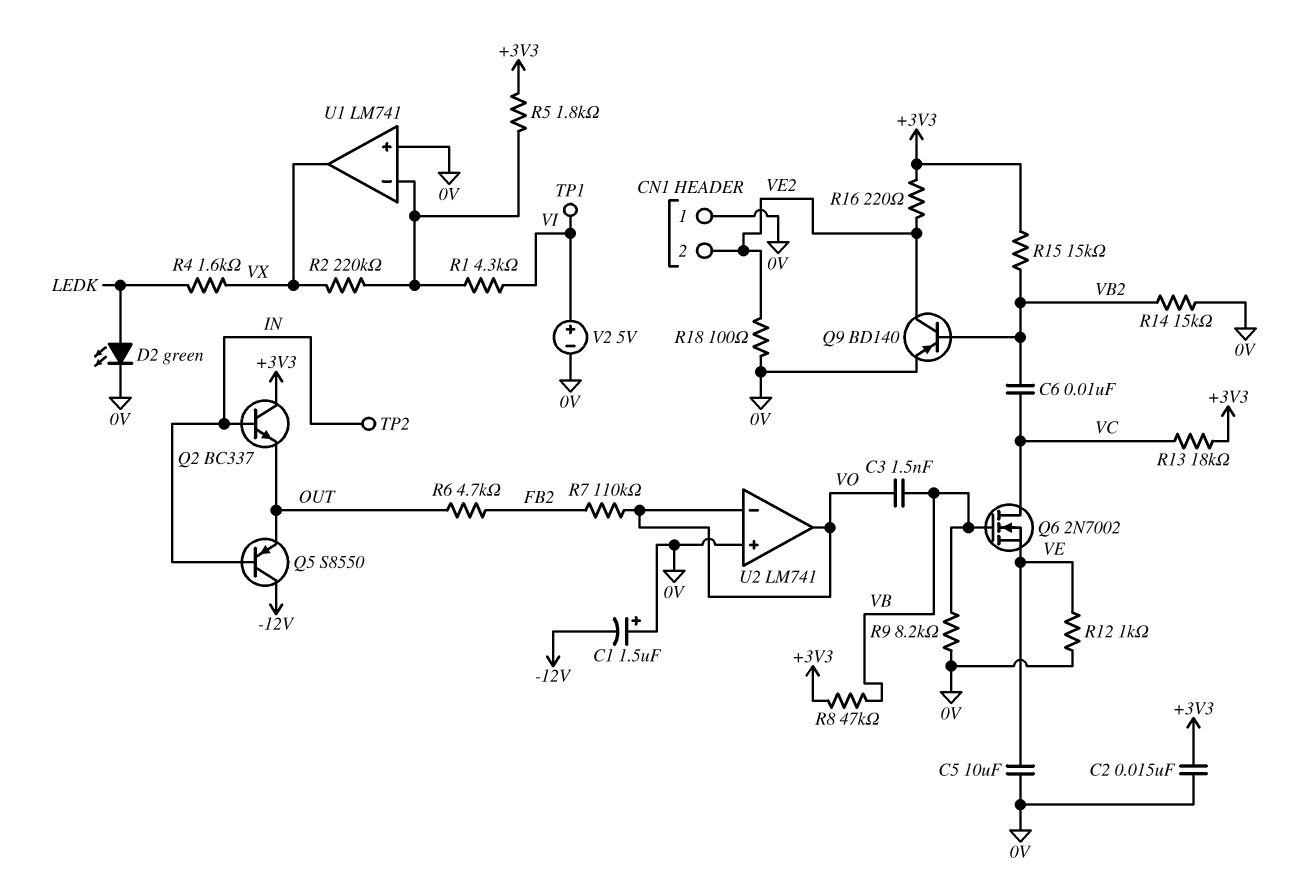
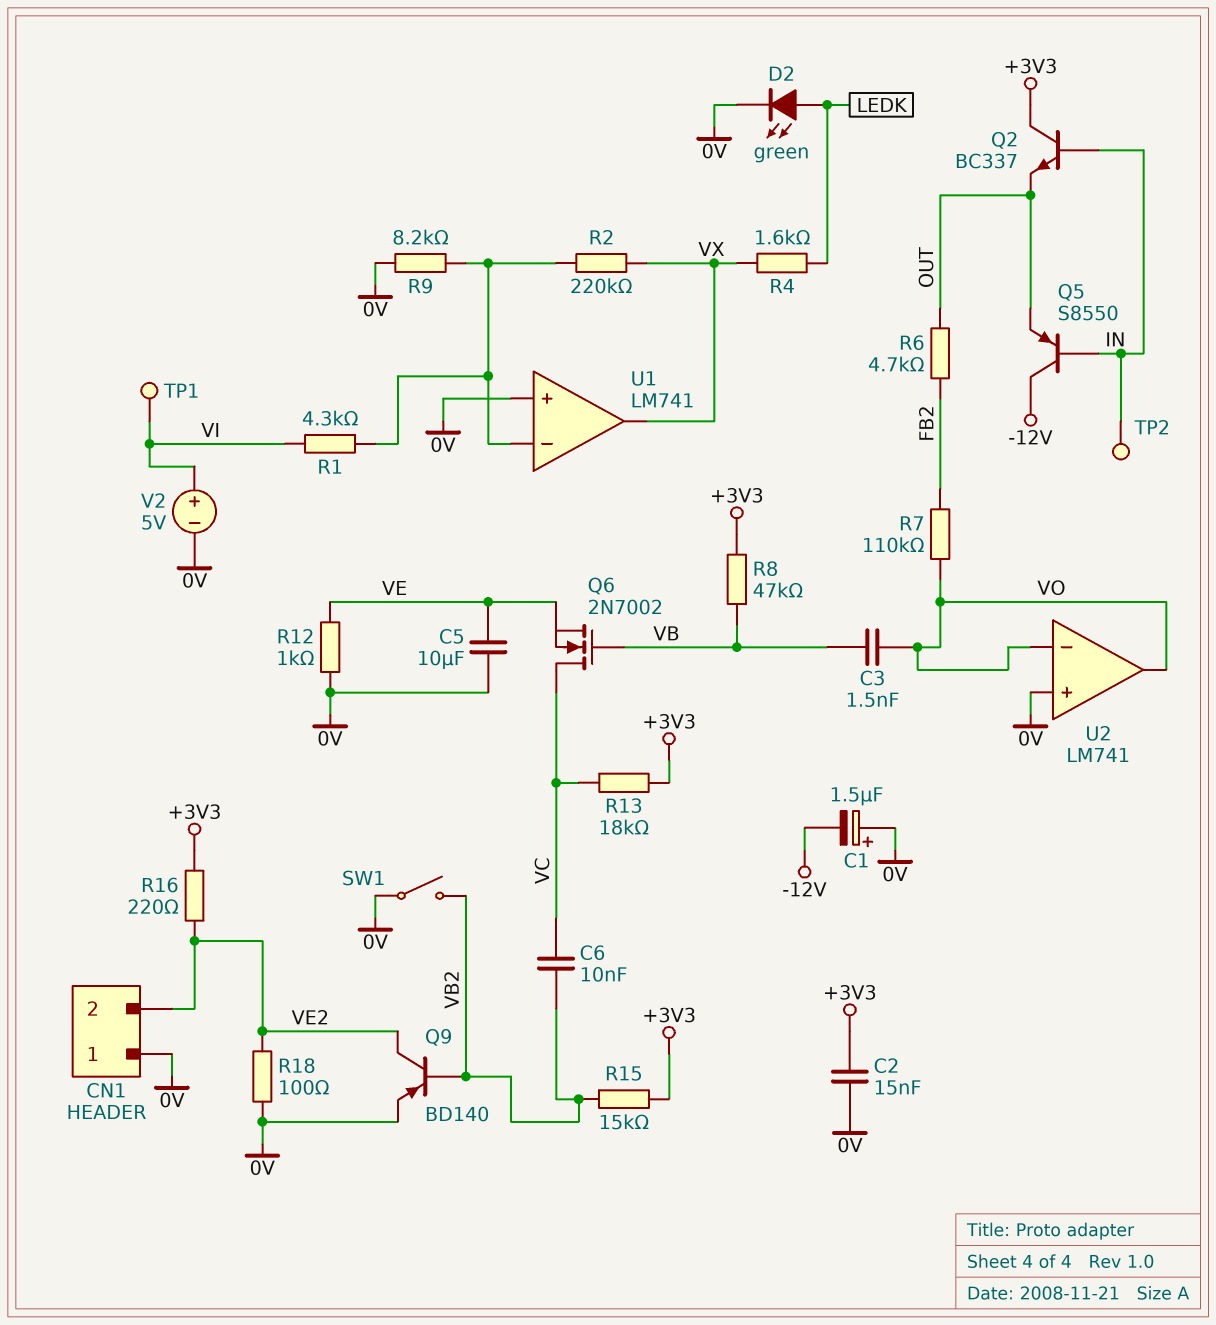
R5: 1.8k (+3V3, U1/in-) -> none
R9: 8.2k (0V, VB) -> 8.2k (0V, U1/in-)
R14: 15k (0V, VB2) -> none
SW1: none -> switch (0V, VB2)

